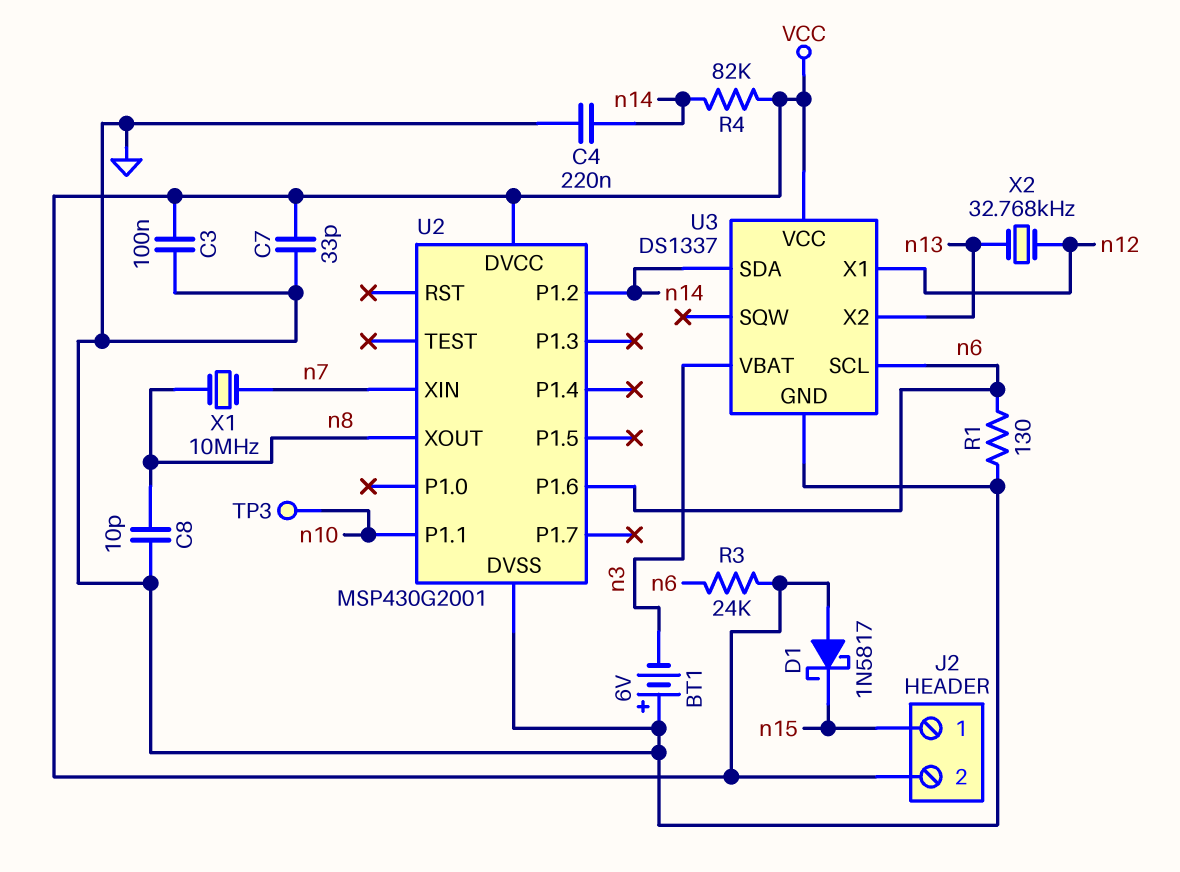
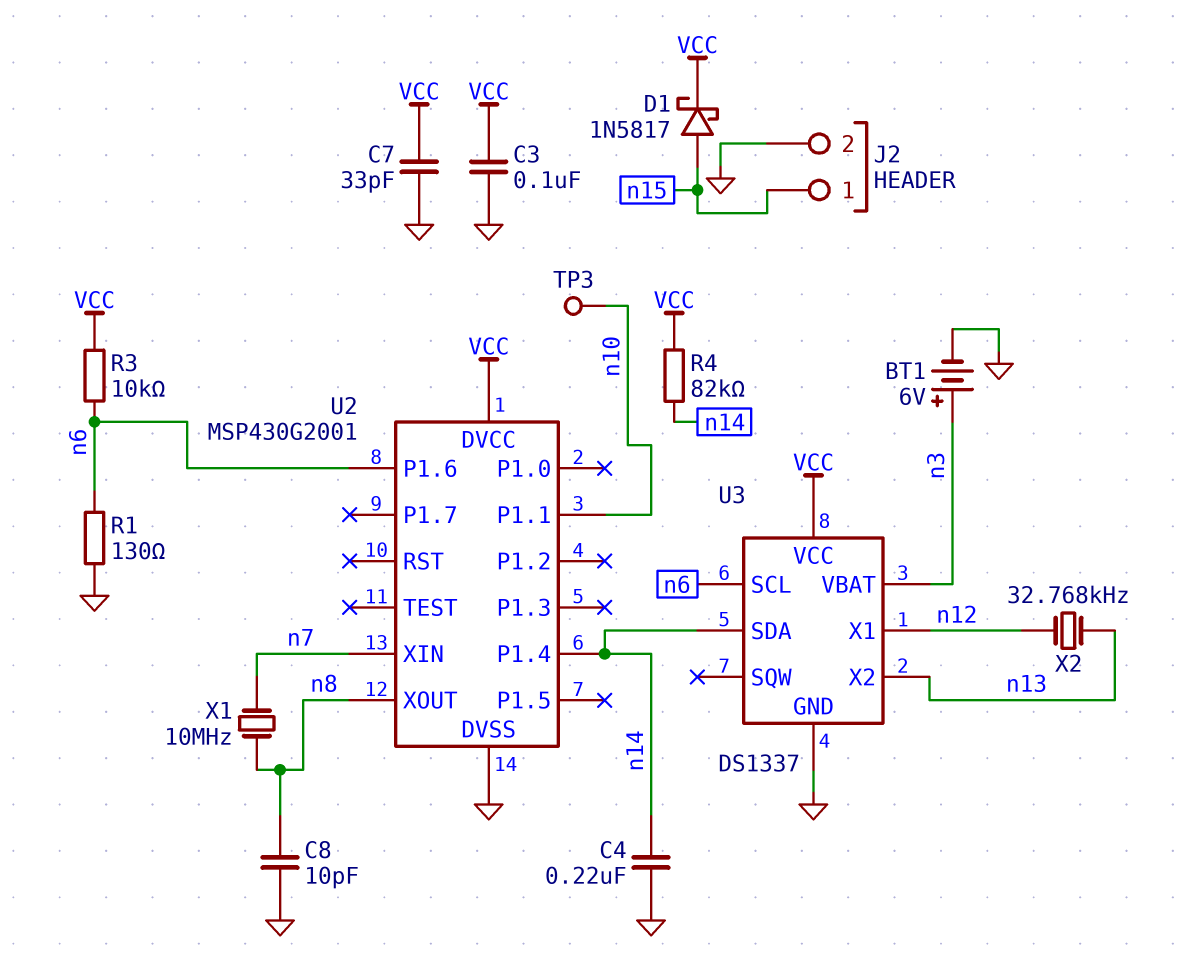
BT1: 6V (plus GND, minus n3) -> 6V (plus n3, minus GND)
D1: schottky 1N5817 (A VCC, K n15) -> schottky 1N5817 (A n15, K VCC)
J2 pin 2: VCC -> GND
R3: 24k (VCC, n6) -> 10k (VCC, n6)
U2 pin P1.2: n14 -> none
U2 pin P1.4: none -> n14

